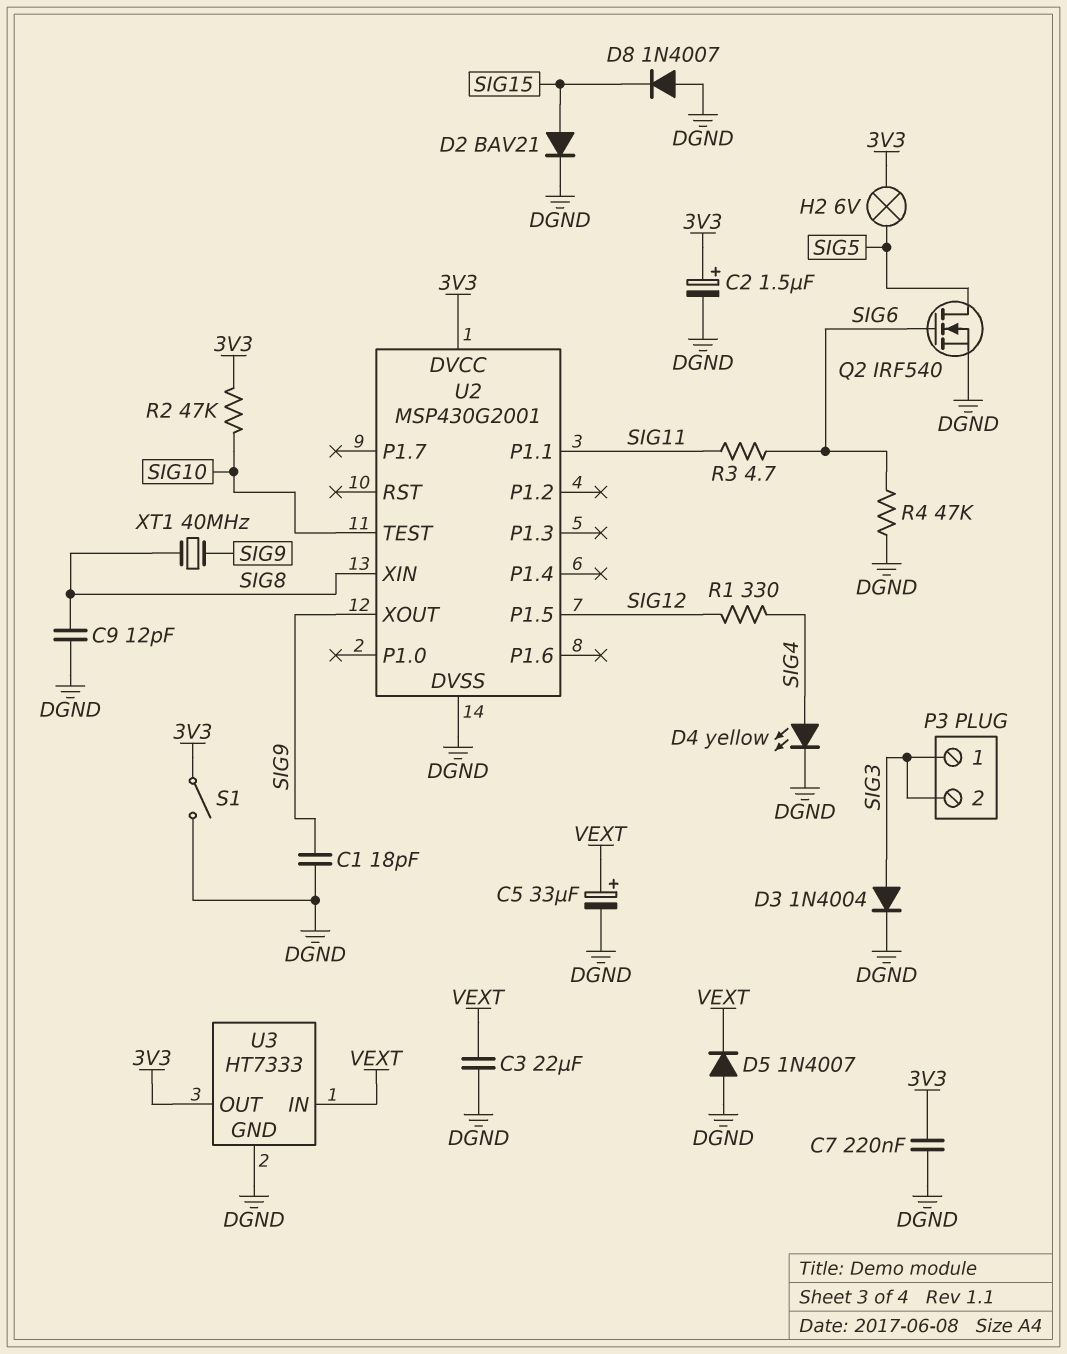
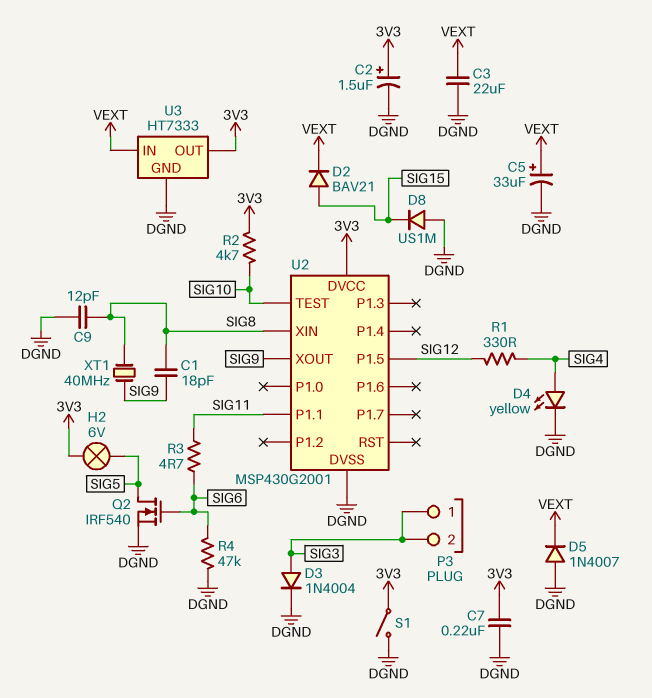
C1: 18pF (DGND, SIG9) -> 18pF (SIG8, SIG9)
D2: diode BAV21 (A SIG15, K DGND) -> diode BAV21 (A SIG15, K VEXT)
D8: diode 1N4007 (A DGND, K SIG15) -> diode US1M (A DGND, K SIG15)
R2: 47k (3V3, SIG10) -> 4.7k (3V3, SIG10)

